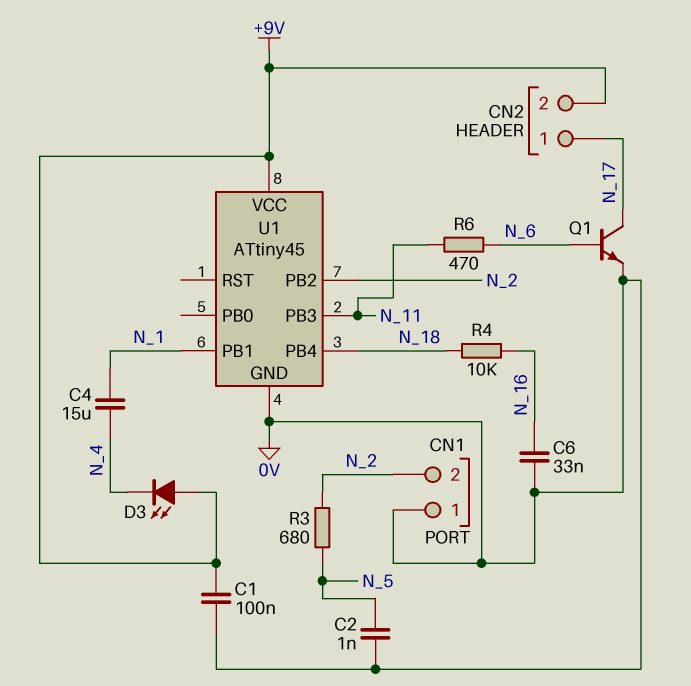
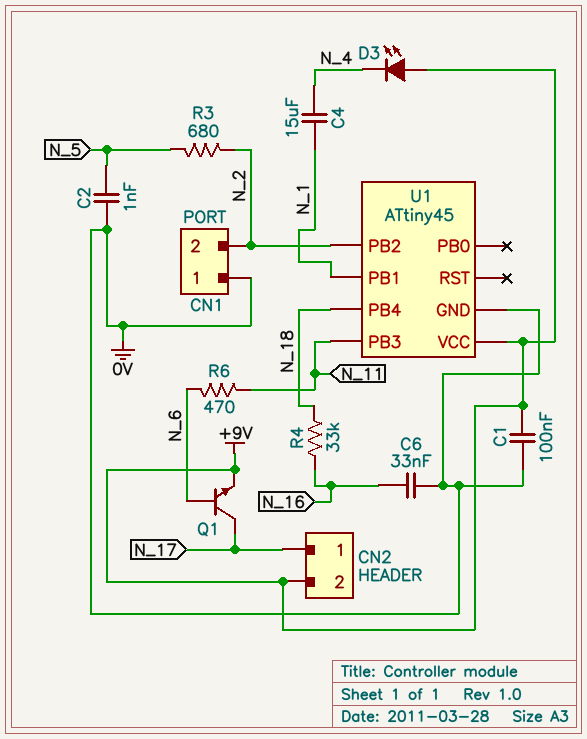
Q1: NPN (B N_6, C N_17, E 0V) -> NPN (B N_6, C N_17, E +9V)
R4: 10k (N_16, N_18) -> 33k (N_16, N_18)

